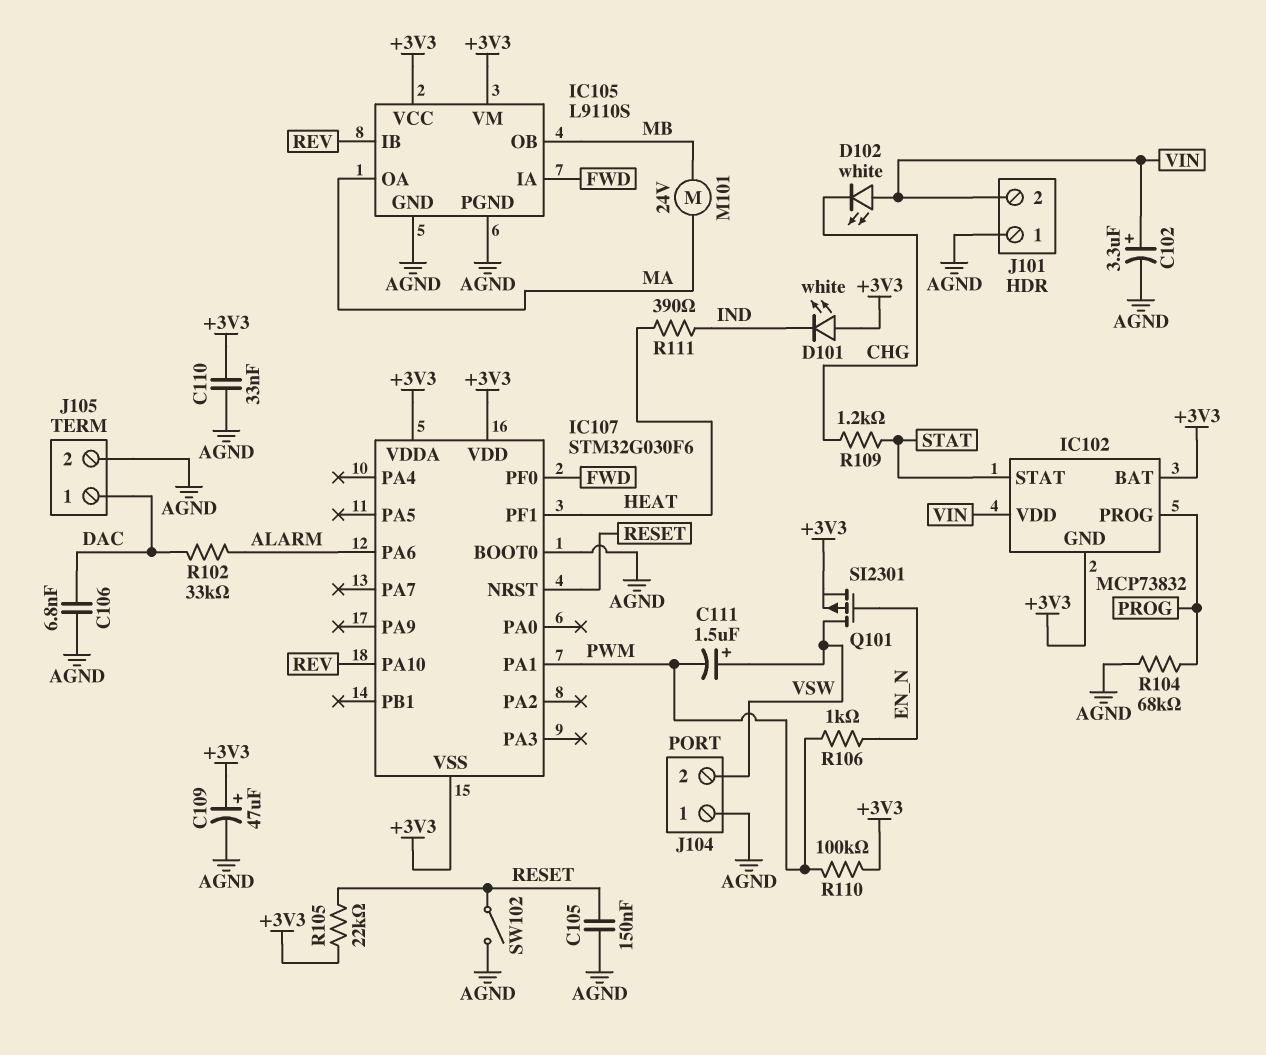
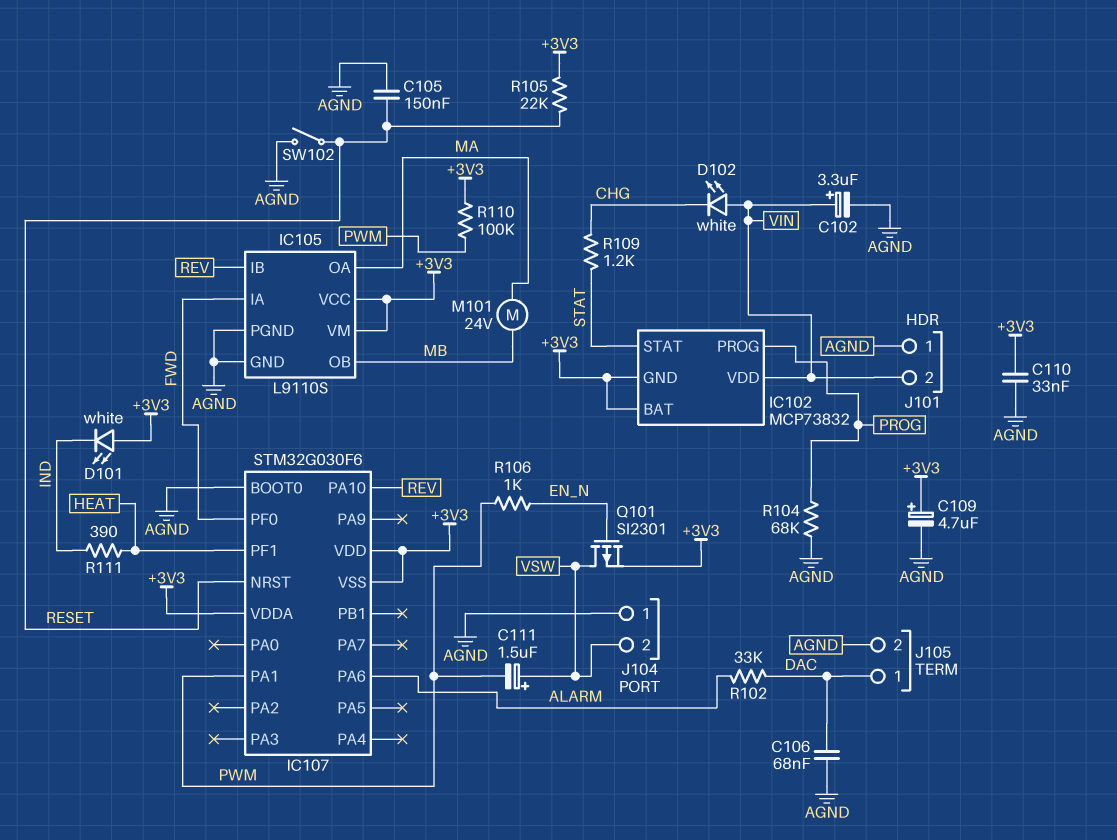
C106: 6.8nF (AGND, DAC) -> 68nF (AGND, DAC)
C109: 47uF (plus +3V3, minus AGND) -> 4.7uF (plus +3V3, minus AGND)

